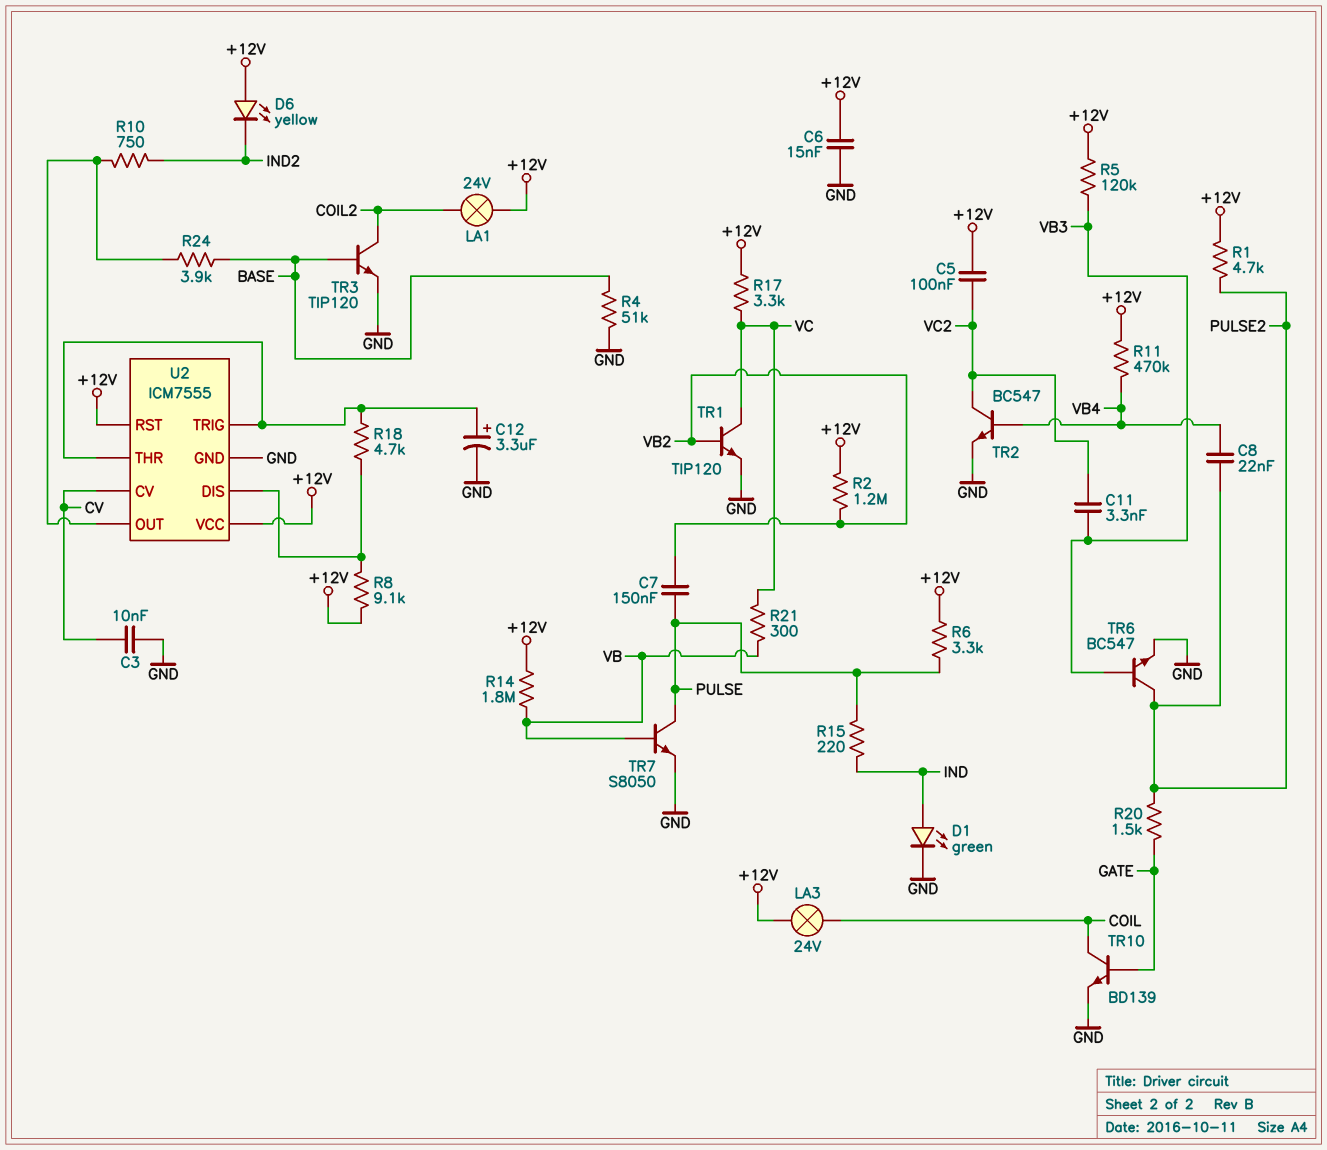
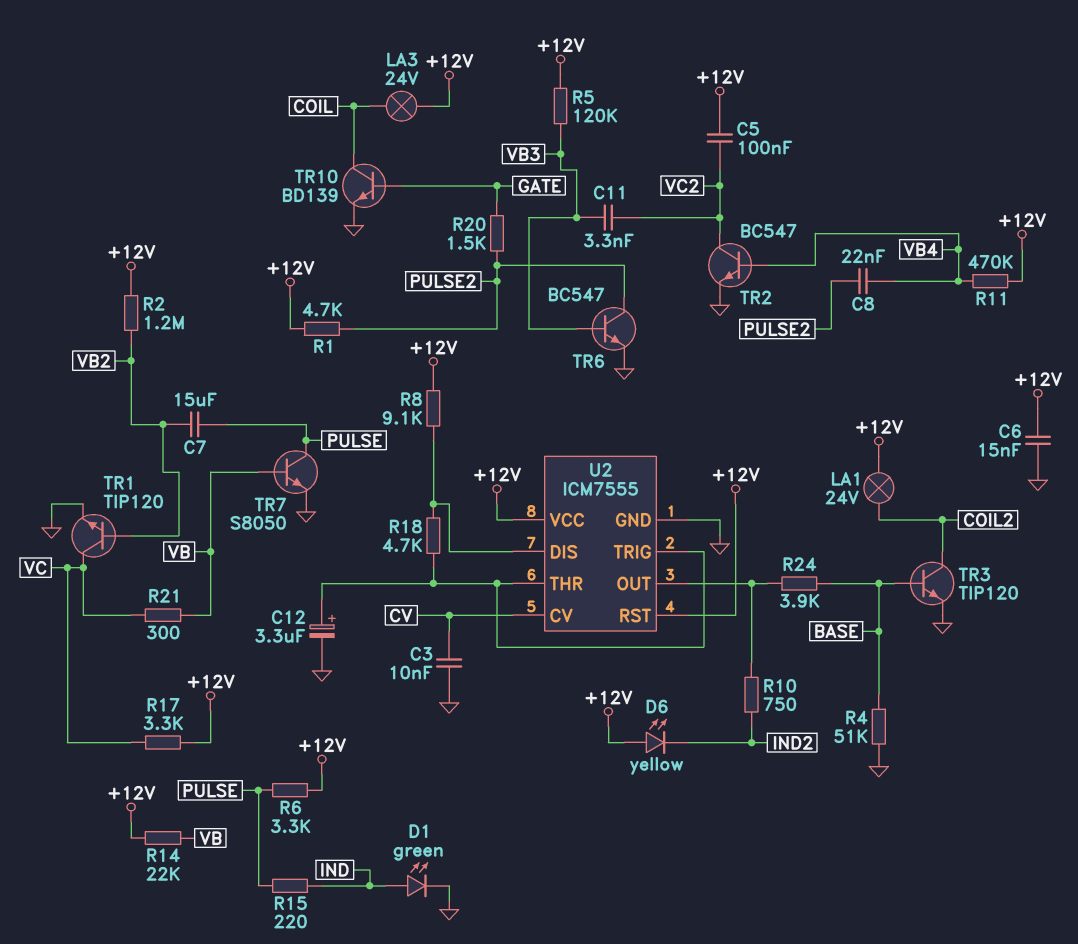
C7: 150nF (PULSE, VB2) -> 15uF (PULSE, VB2)
R14: 1.8M (+12V, VB) -> 22k (+12V, VB)

